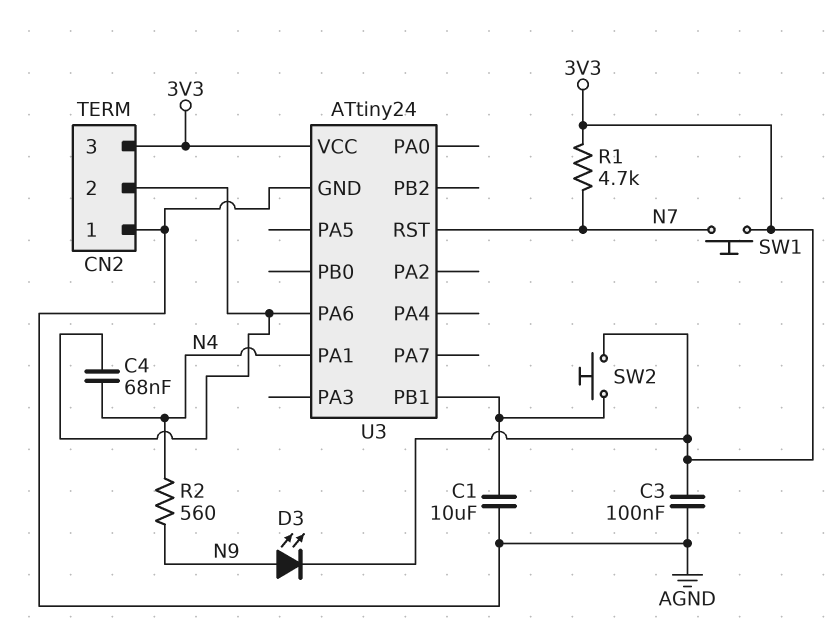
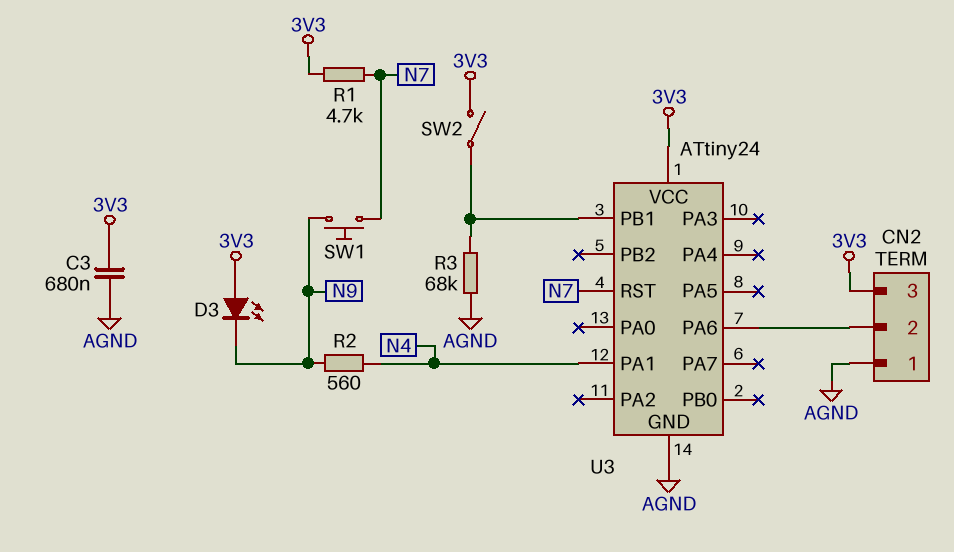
C1: 10uF (AGND, U3/PB1) -> none
C3: 100nF (3V3, AGND) -> 680nF (3V3, AGND)
C4: 68nF (CN2/2, N4) -> none
D3: LED (A N9, K 3V3) -> LED (A 3V3, K N9)
R3: none -> 68k (AGND, U3/PB1)
SW1: button (3V3, N7) -> button (N7, N9)
SW2: button (3V3, U3/PB1) -> switch (3V3, U3/PB1)

